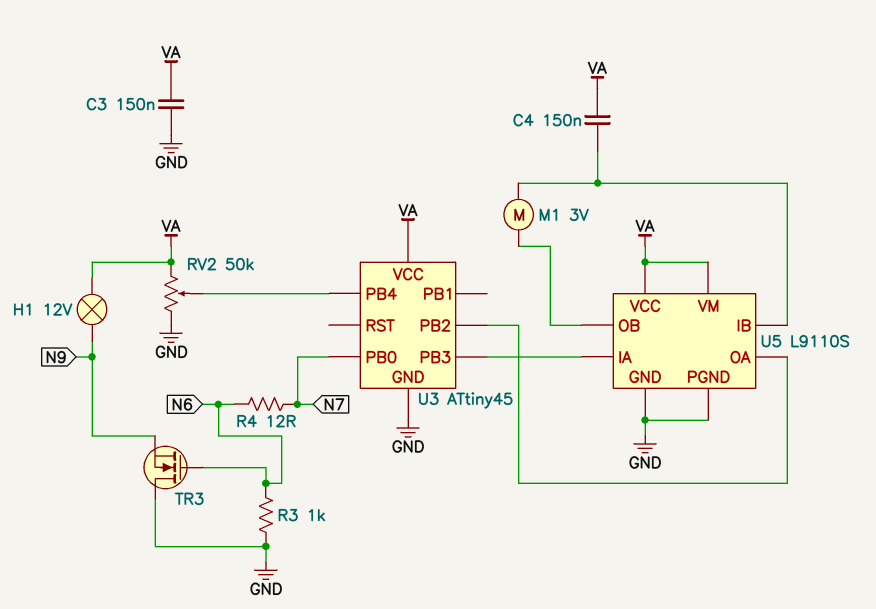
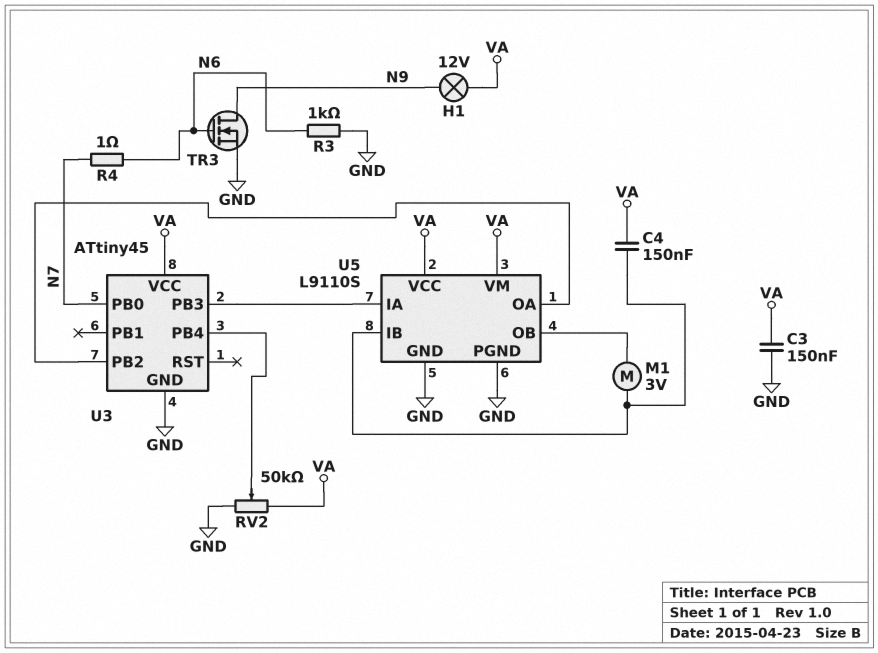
R4: 12 (N6, N7) -> 1 (N6, N7)
TR3: NMOS (G N6, D GND, S N9) -> NMOS (G N6, D N9, S GND)

